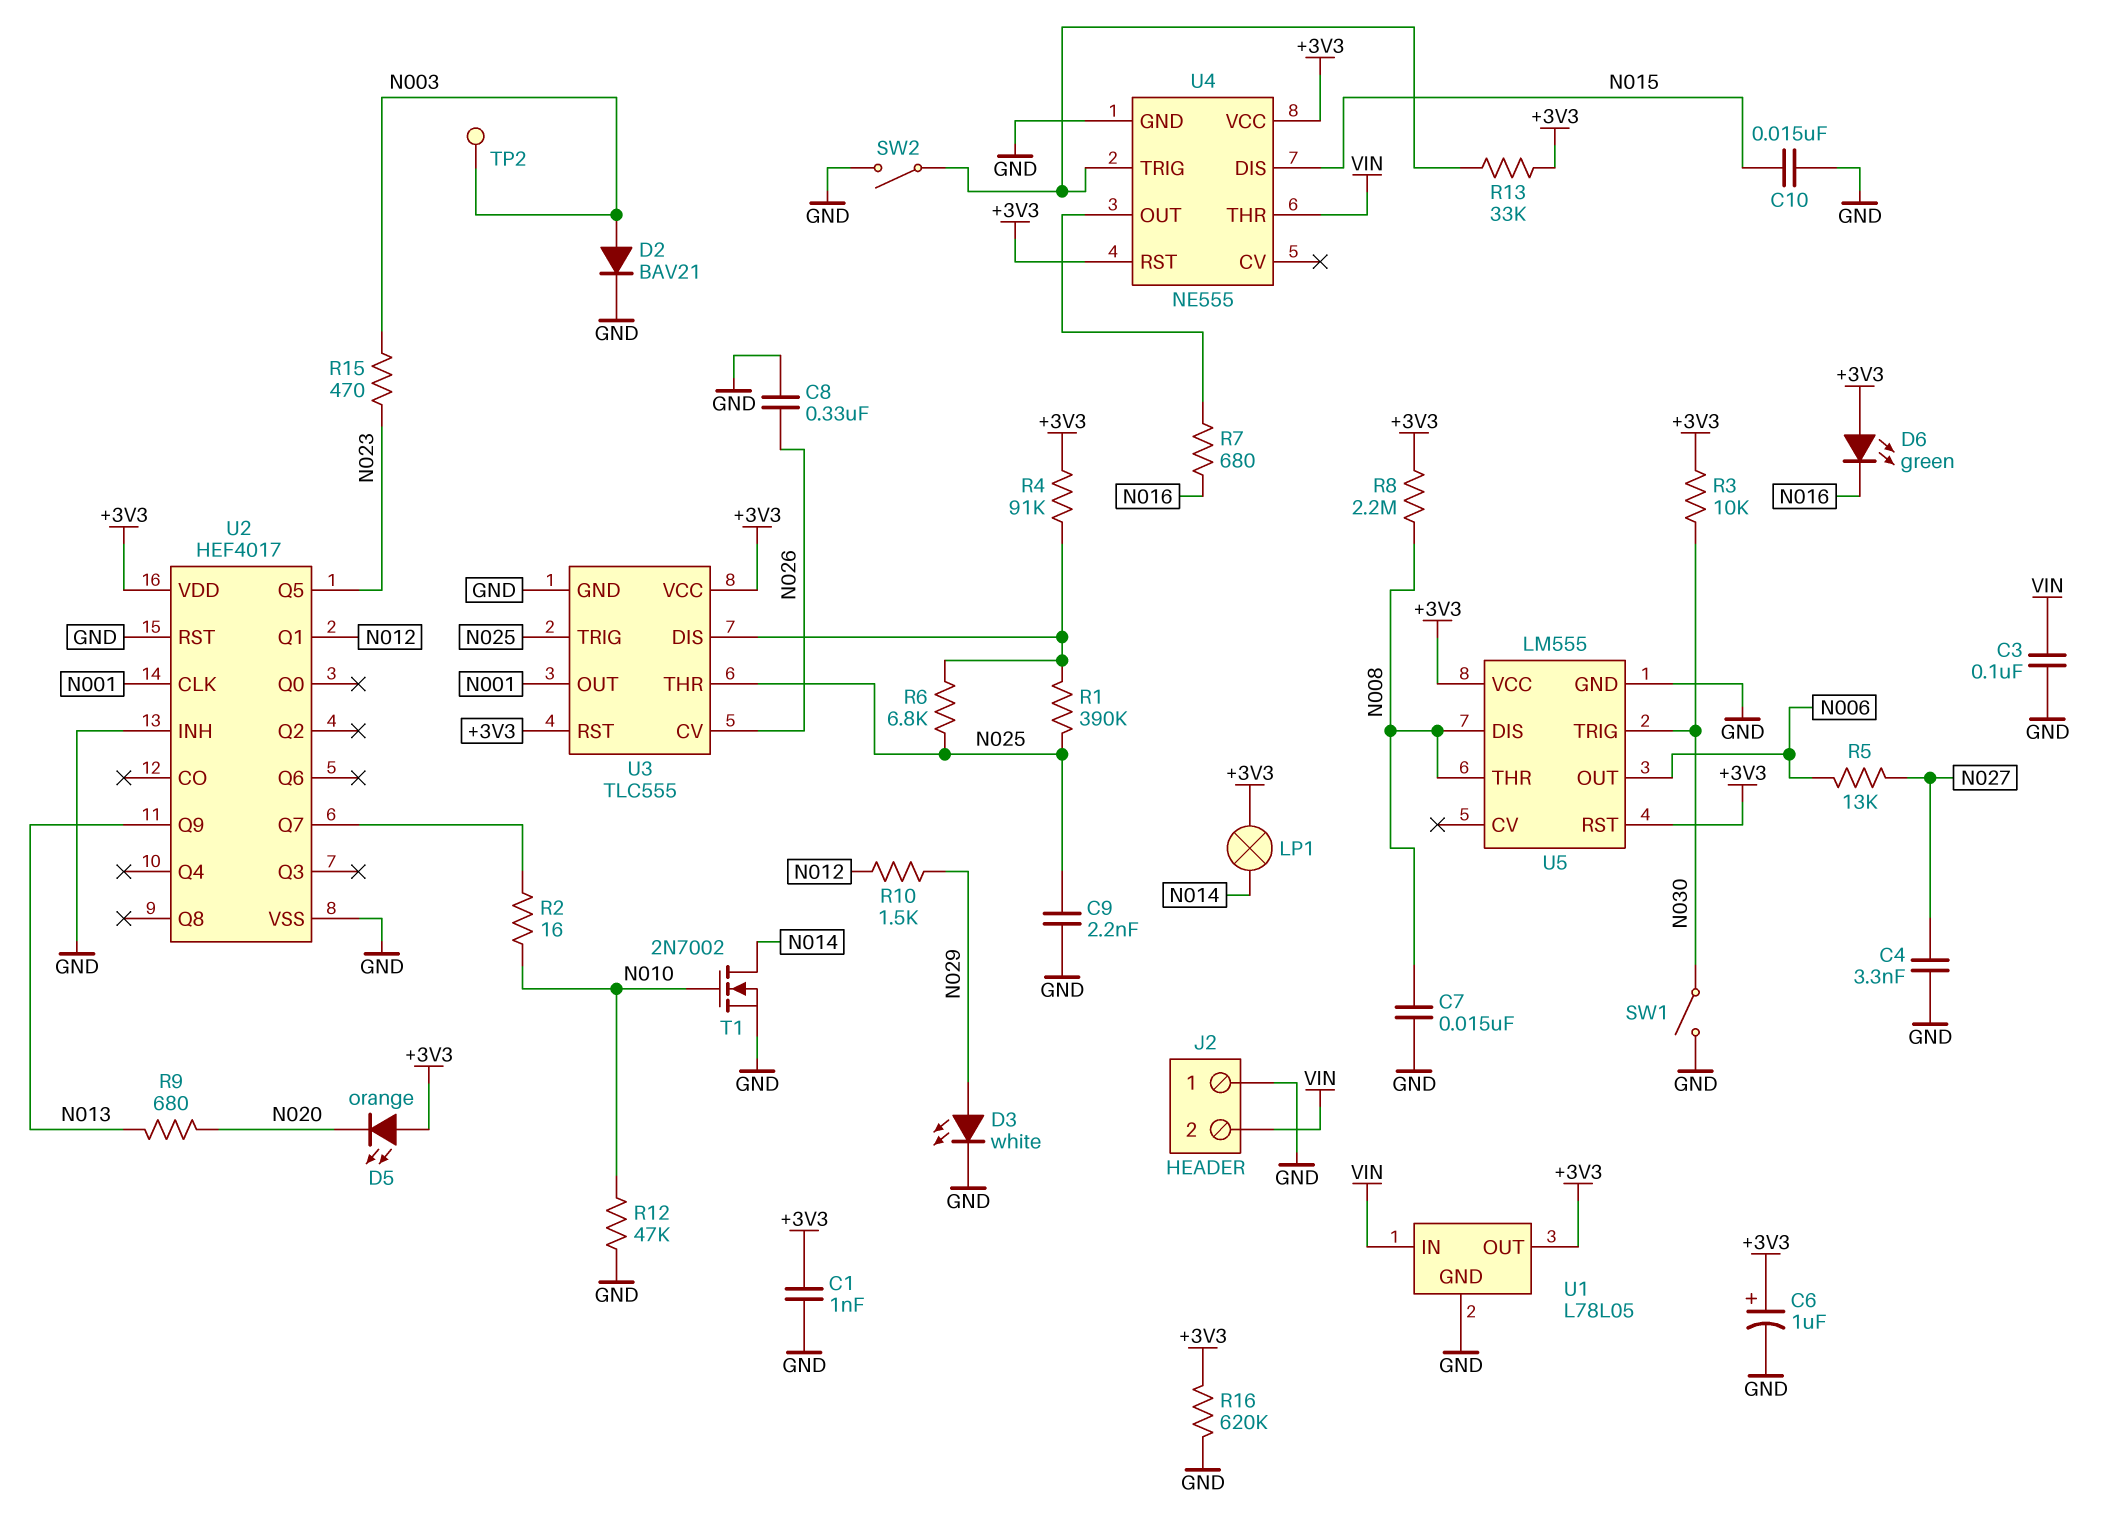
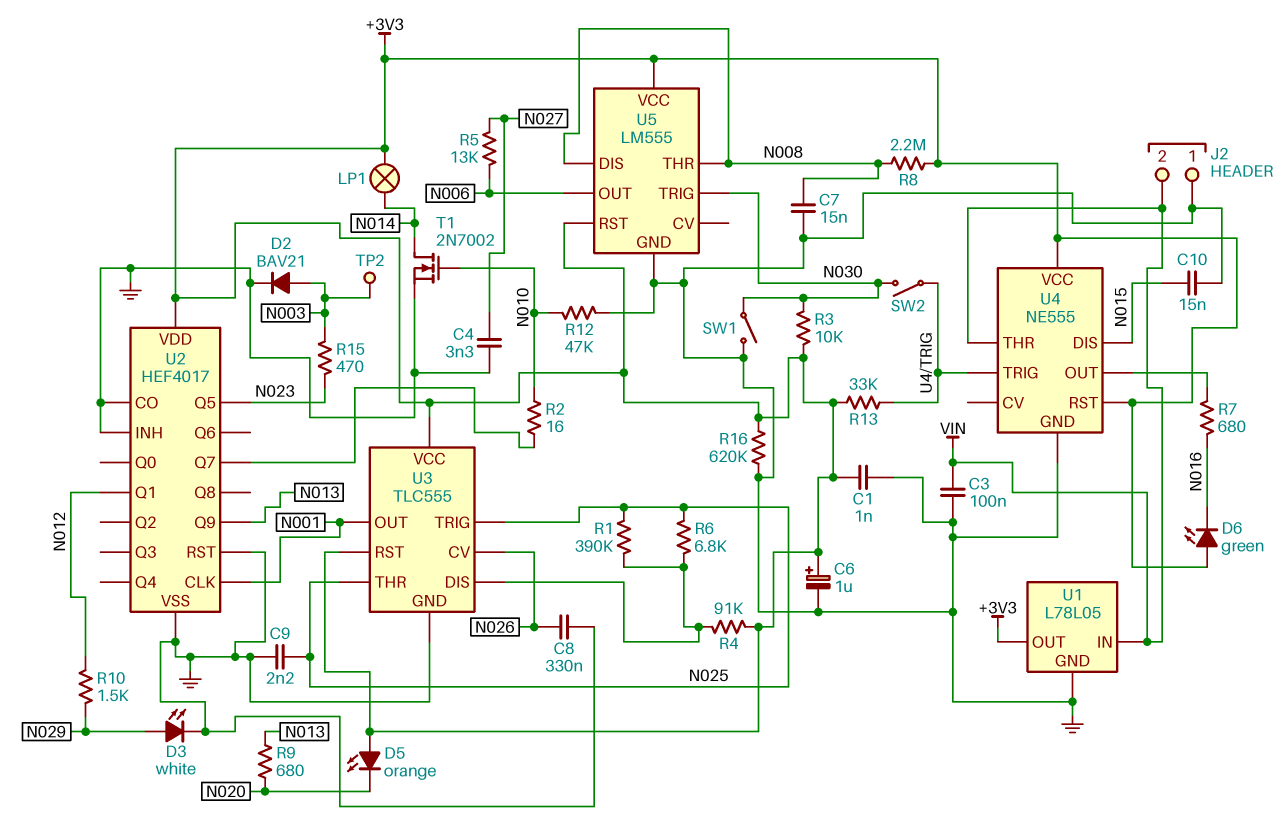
SW2: switch (GND, U4/TRIG) -> switch (N030, U4/TRIG)
U2 pin CO: none -> GND

